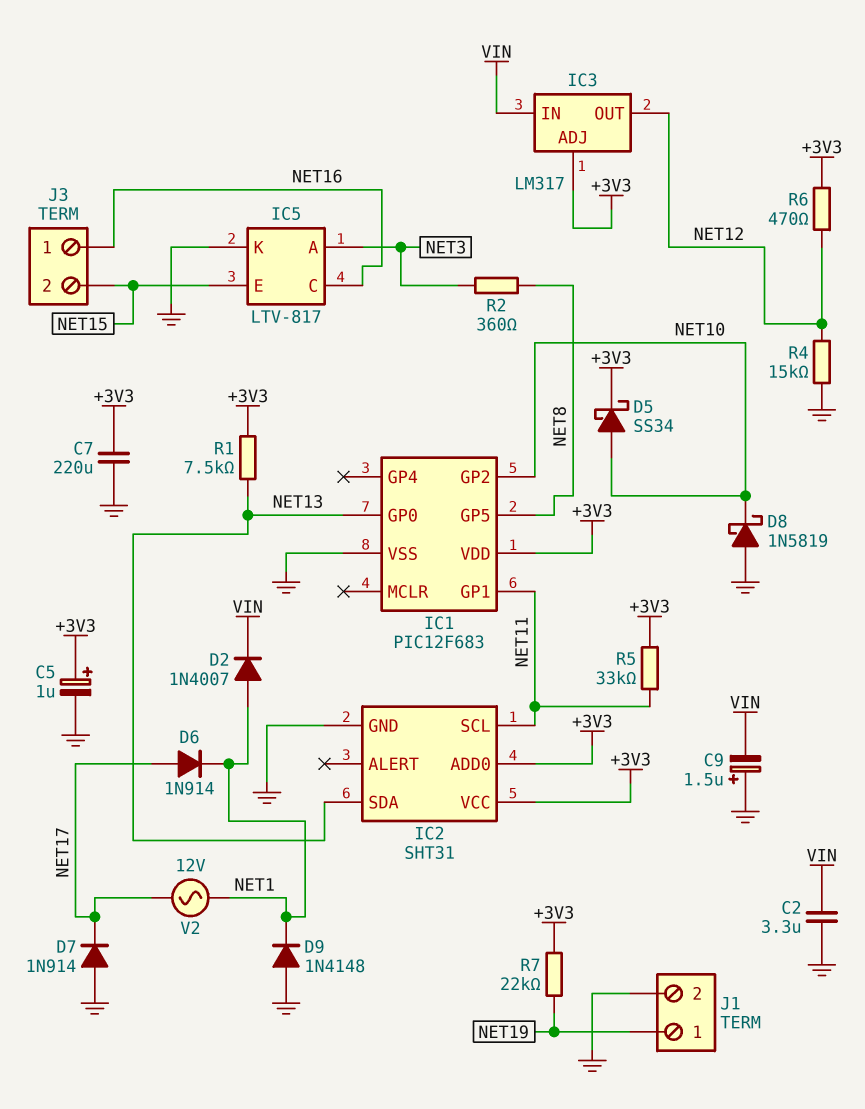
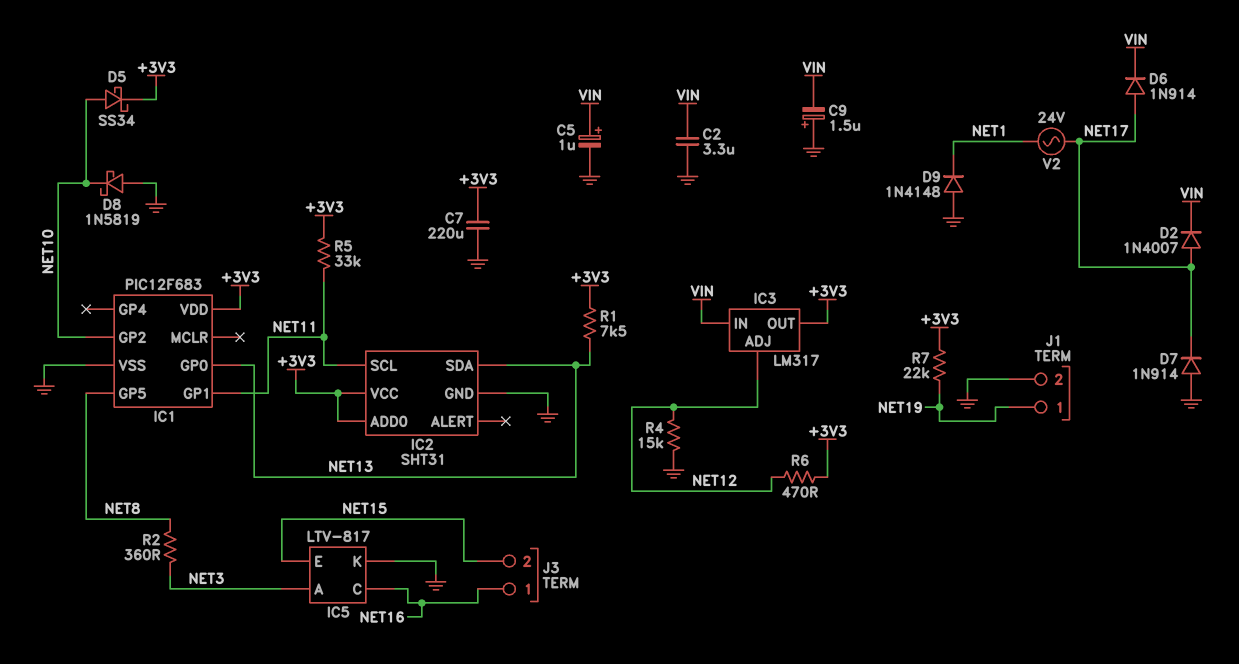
C5: 1uF (plus +3V3, minus GND) -> 1uF (plus VIN, minus GND)
D2: diode 1N4007 (A NET1, K VIN) -> diode 1N4007 (A NET17, K VIN)
D6: diode 1N914 (A NET17, K NET1) -> diode 1N914 (A NET17, K VIN)
IC3 pin ADJ: +3V3 -> NET12
IC3 pin OUT: NET12 -> +3V3
V2: AC 12V (NET1, NET17) -> AC 24V (NET1, NET17)

